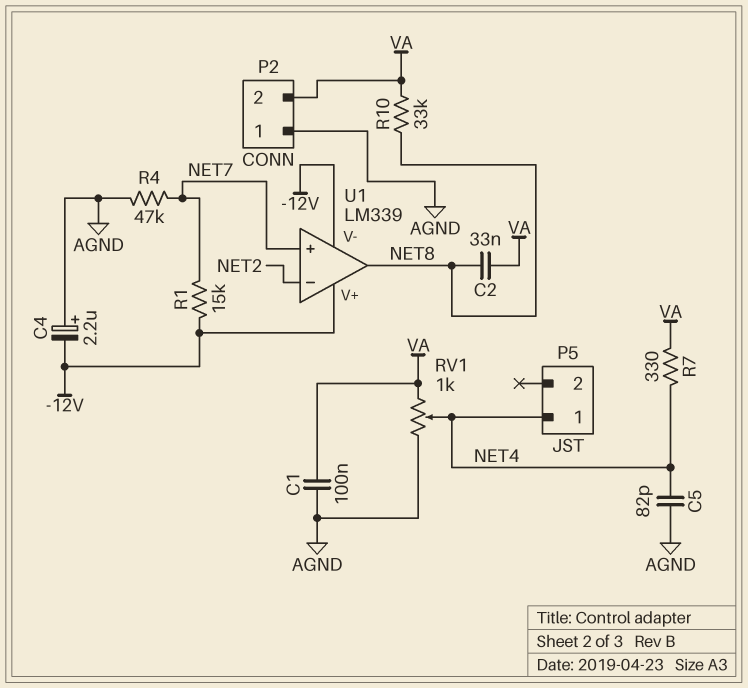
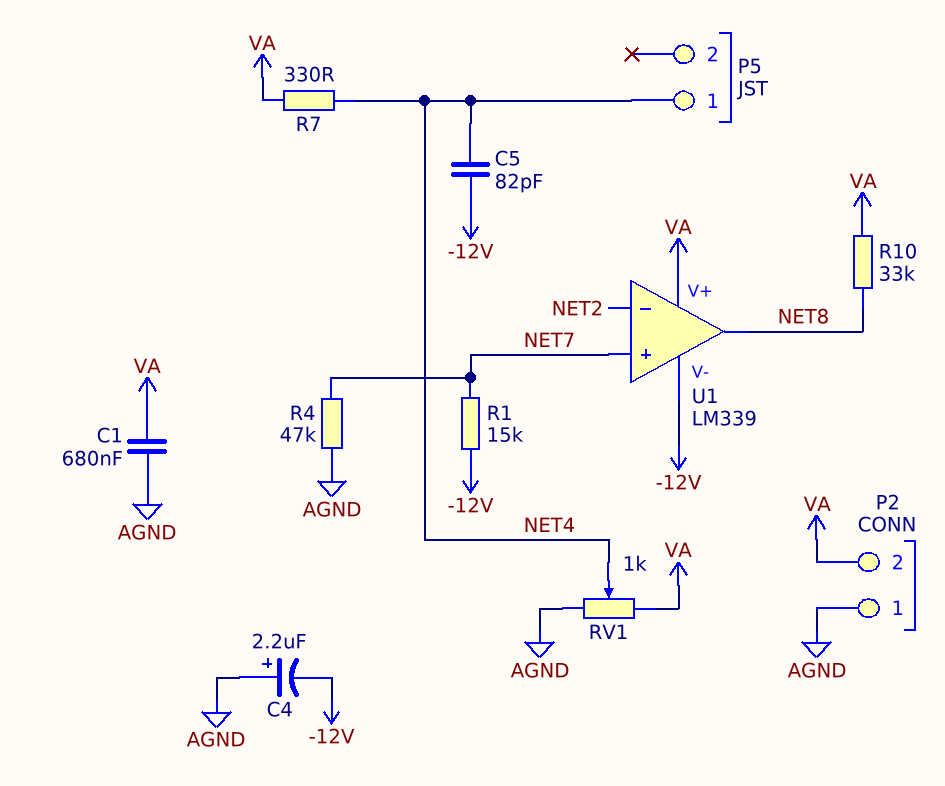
C1: 100nF (AGND, VA) -> 680nF (AGND, VA)
C2: 33nF (NET8, VA) -> none
C5: 82pF (AGND, NET4) -> 82pF (-12V, NET4)
U1 pin V+: -12V -> VA

